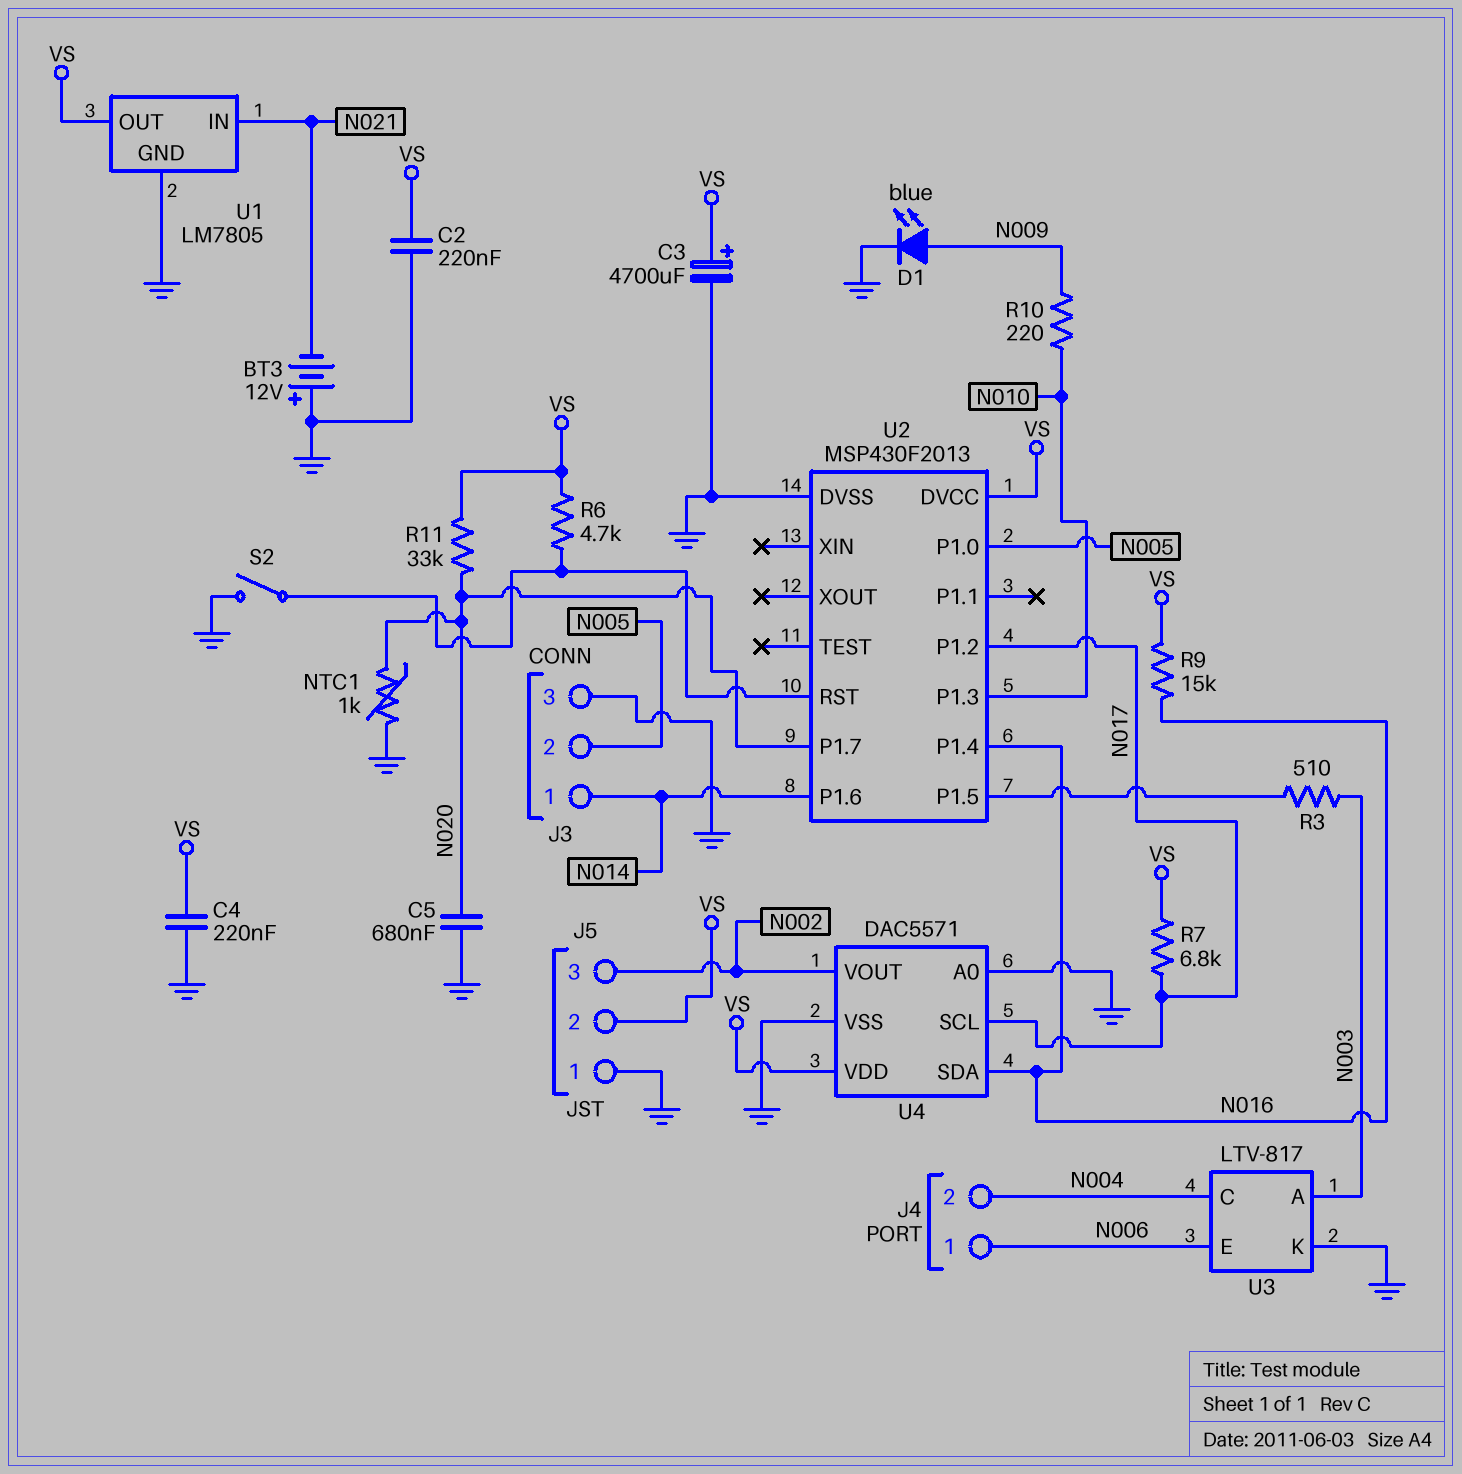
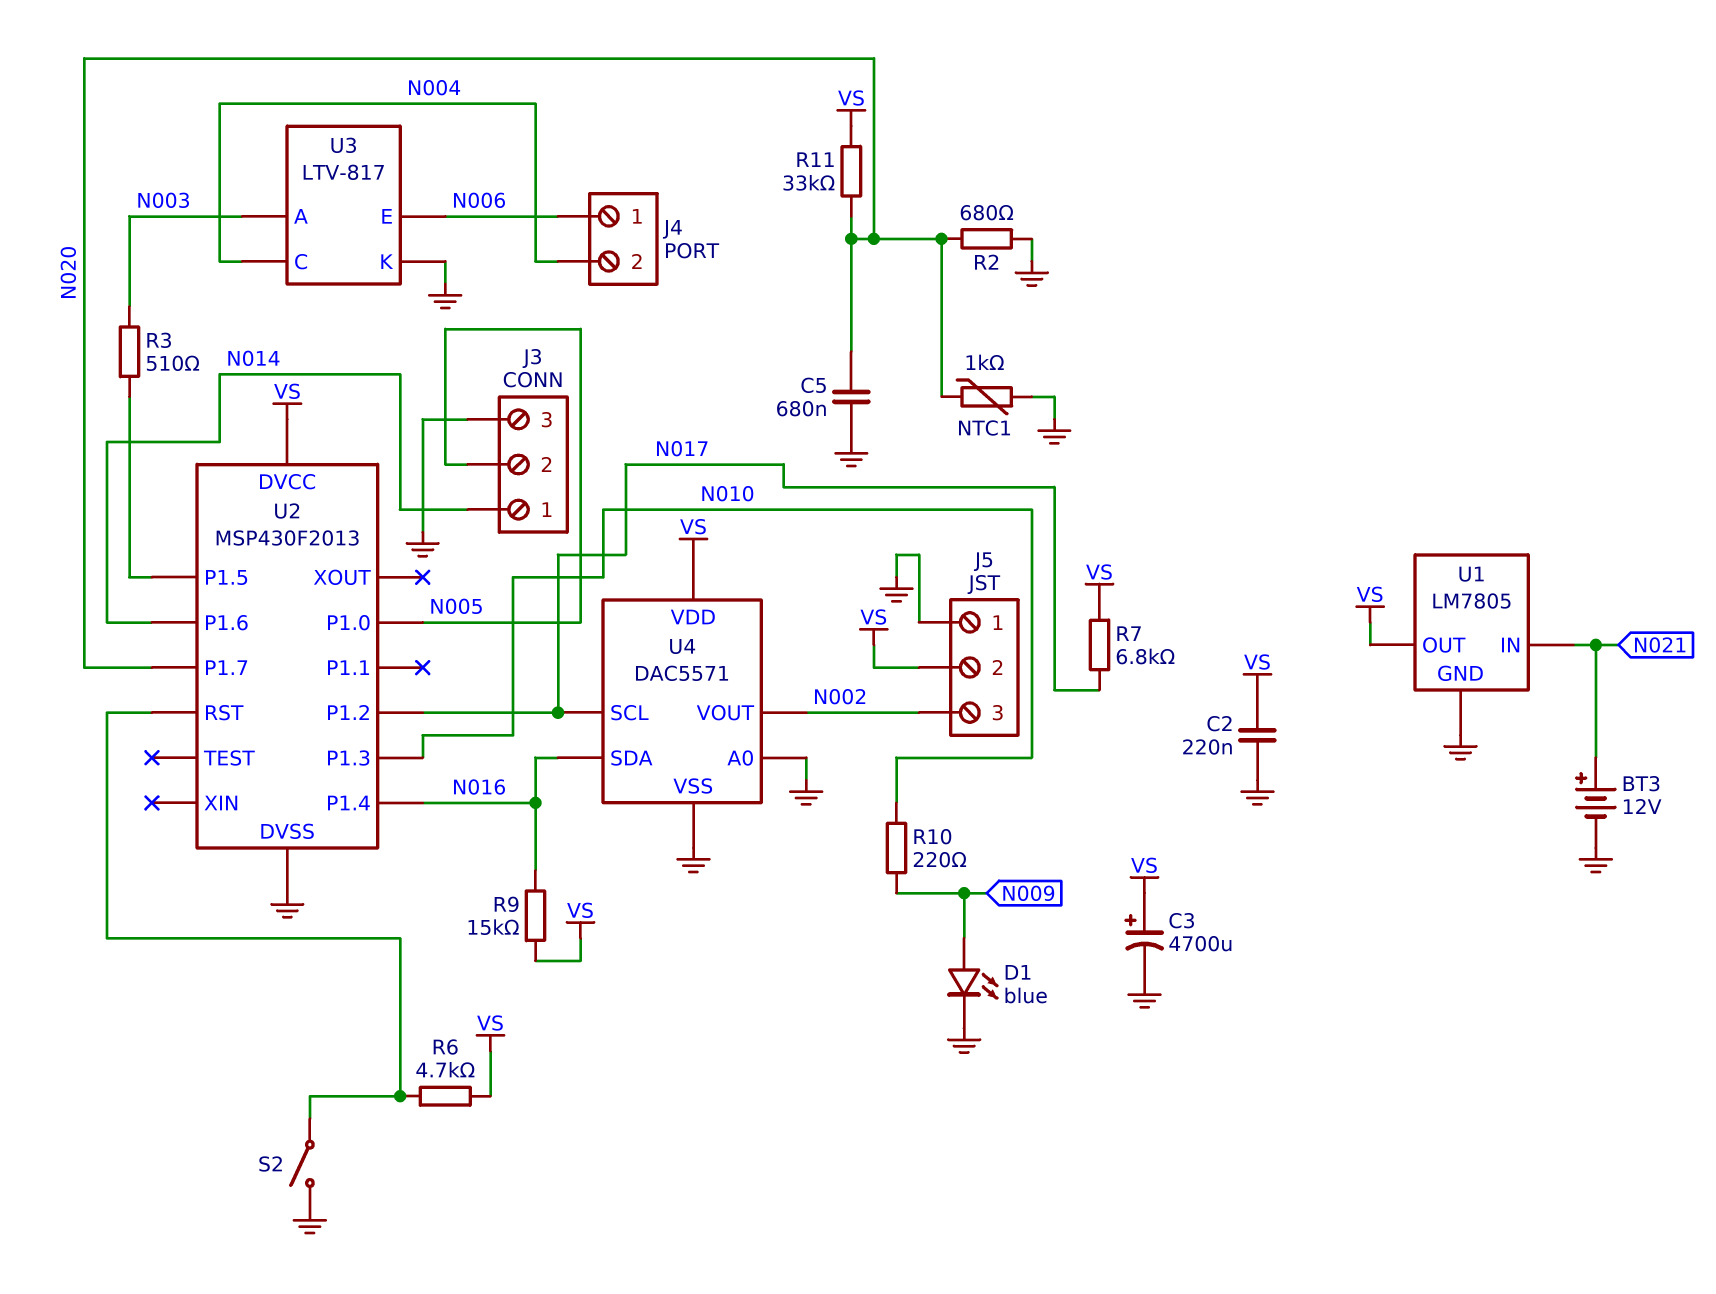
BT3: 12V (plus GND, minus N021) -> 12V (plus N021, minus GND)
C4: 220nF (GND, VS) -> none
R2: none -> 680 (GND, N020)

